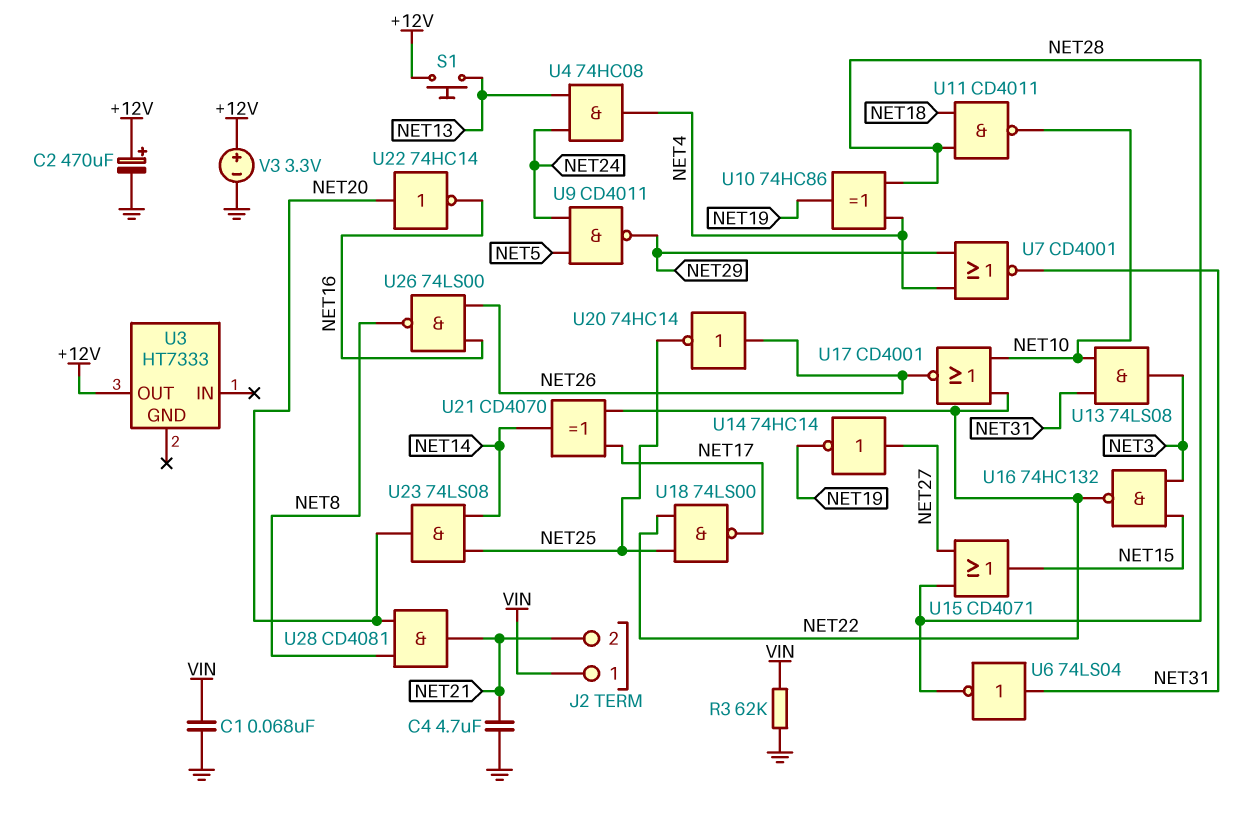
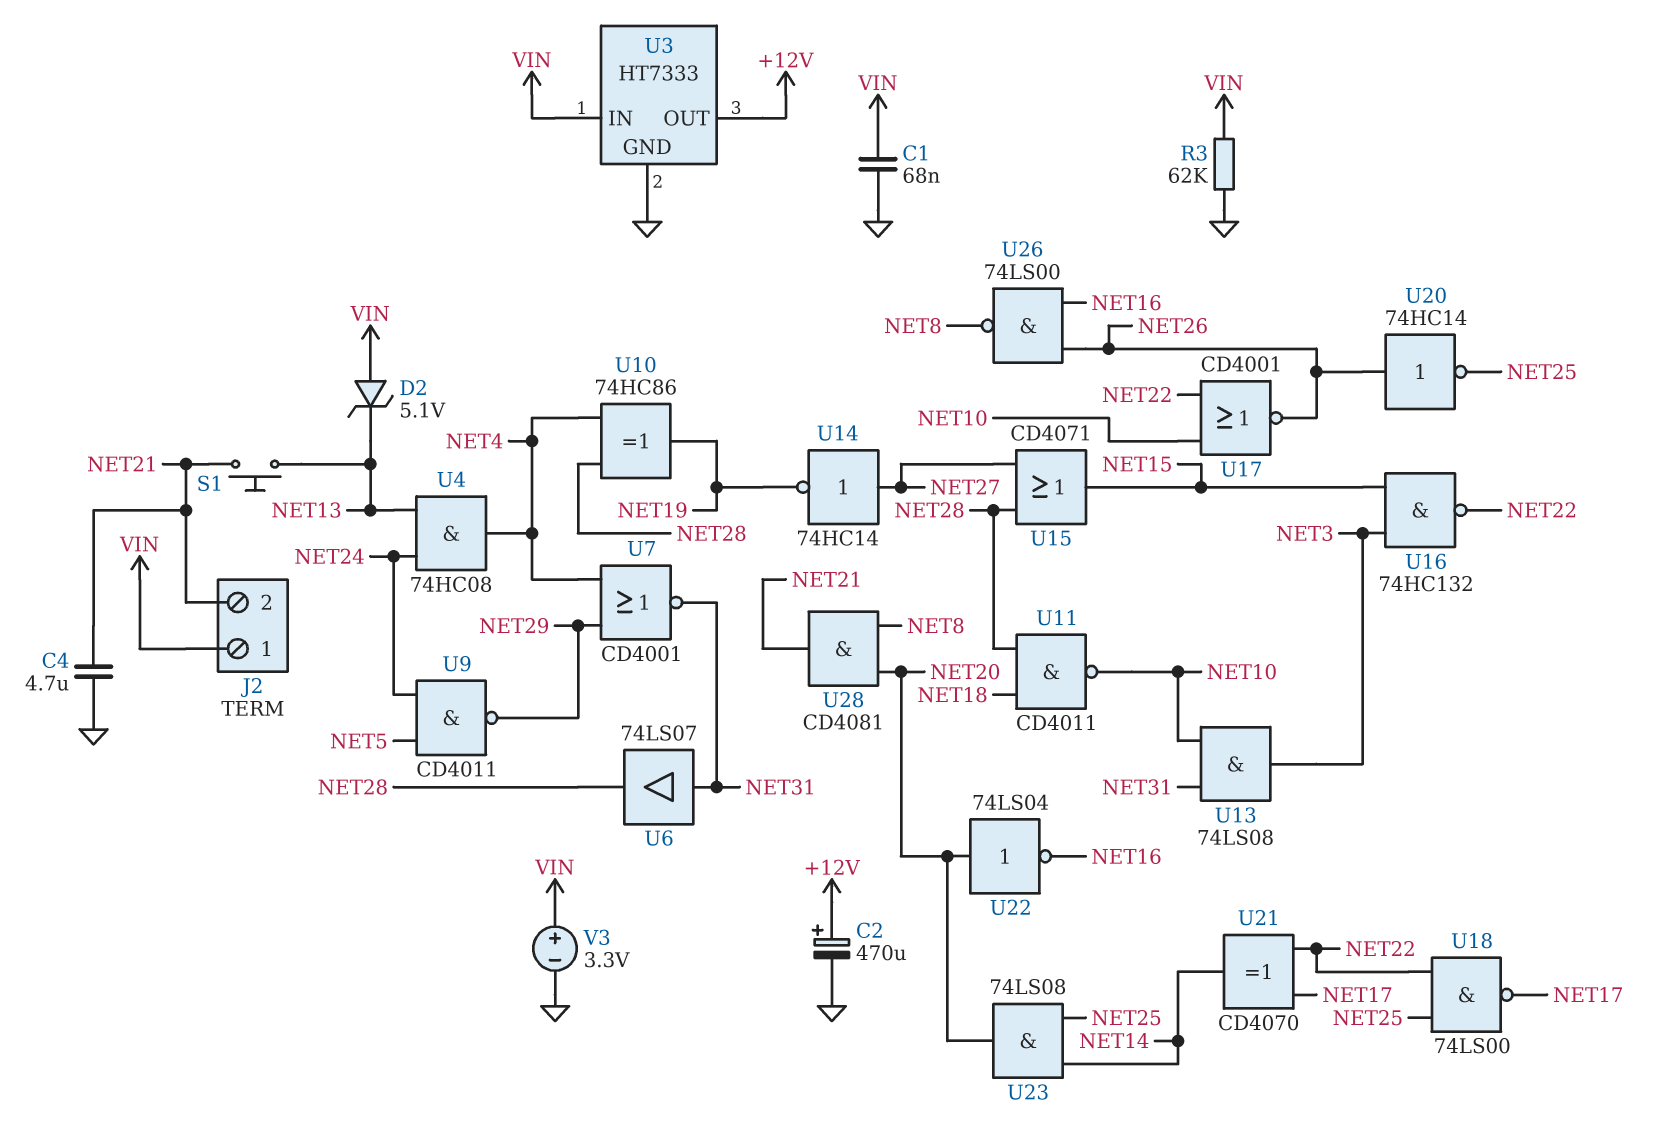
D2: none -> zener 5.1V (A VIN, K NET13)
S1: button (+12V, NET13) -> button (NET13, NET21)
U3 pin GND: none -> GND
U3 pin IN: none -> VIN
U6: NOT 74LS04 (in NET31, out NET28) -> buffer 74LS07 (in NET31, out NET28)
U22: NOT 74HC14 (in NET20, out NET16) -> NOT 74LS04 (in NET20, out NET16)
V3: 3.3V (plus +12V, minus GND) -> 3.3V (plus VIN, minus GND)

